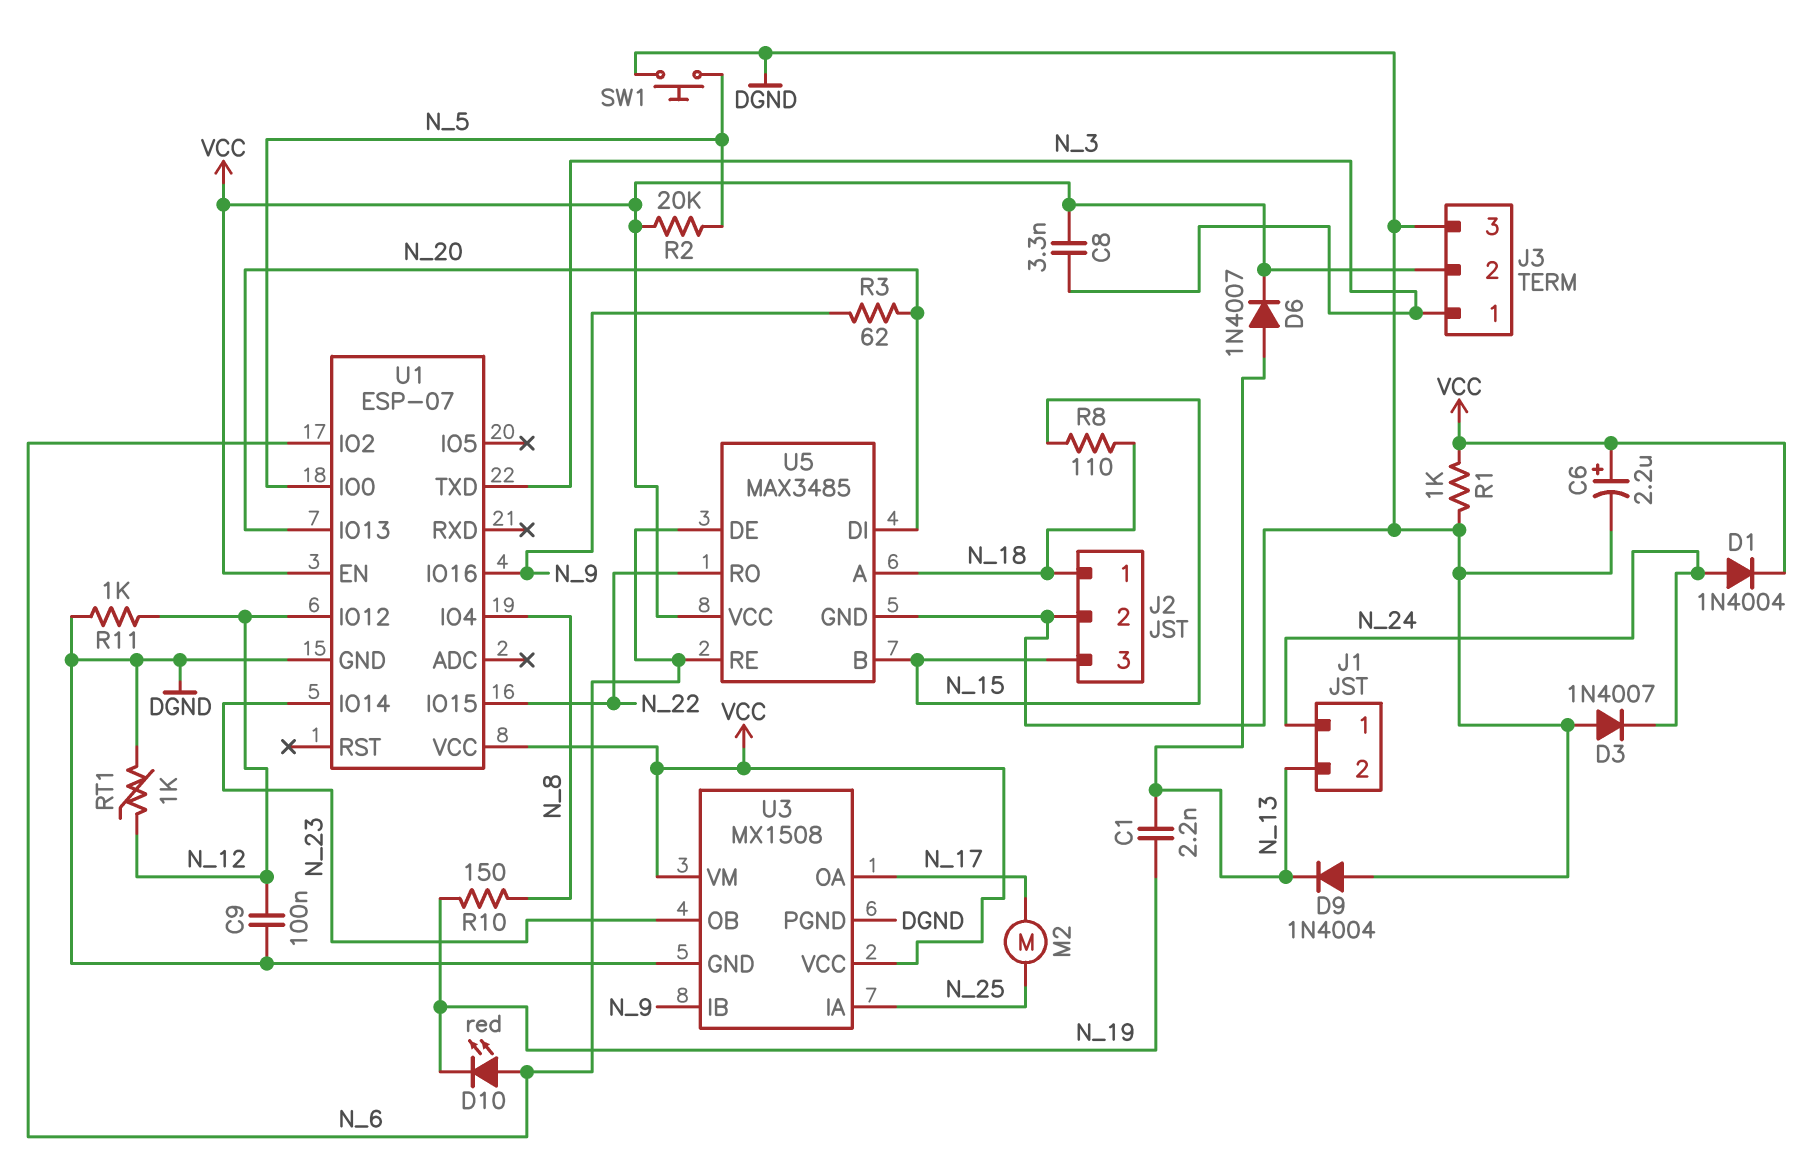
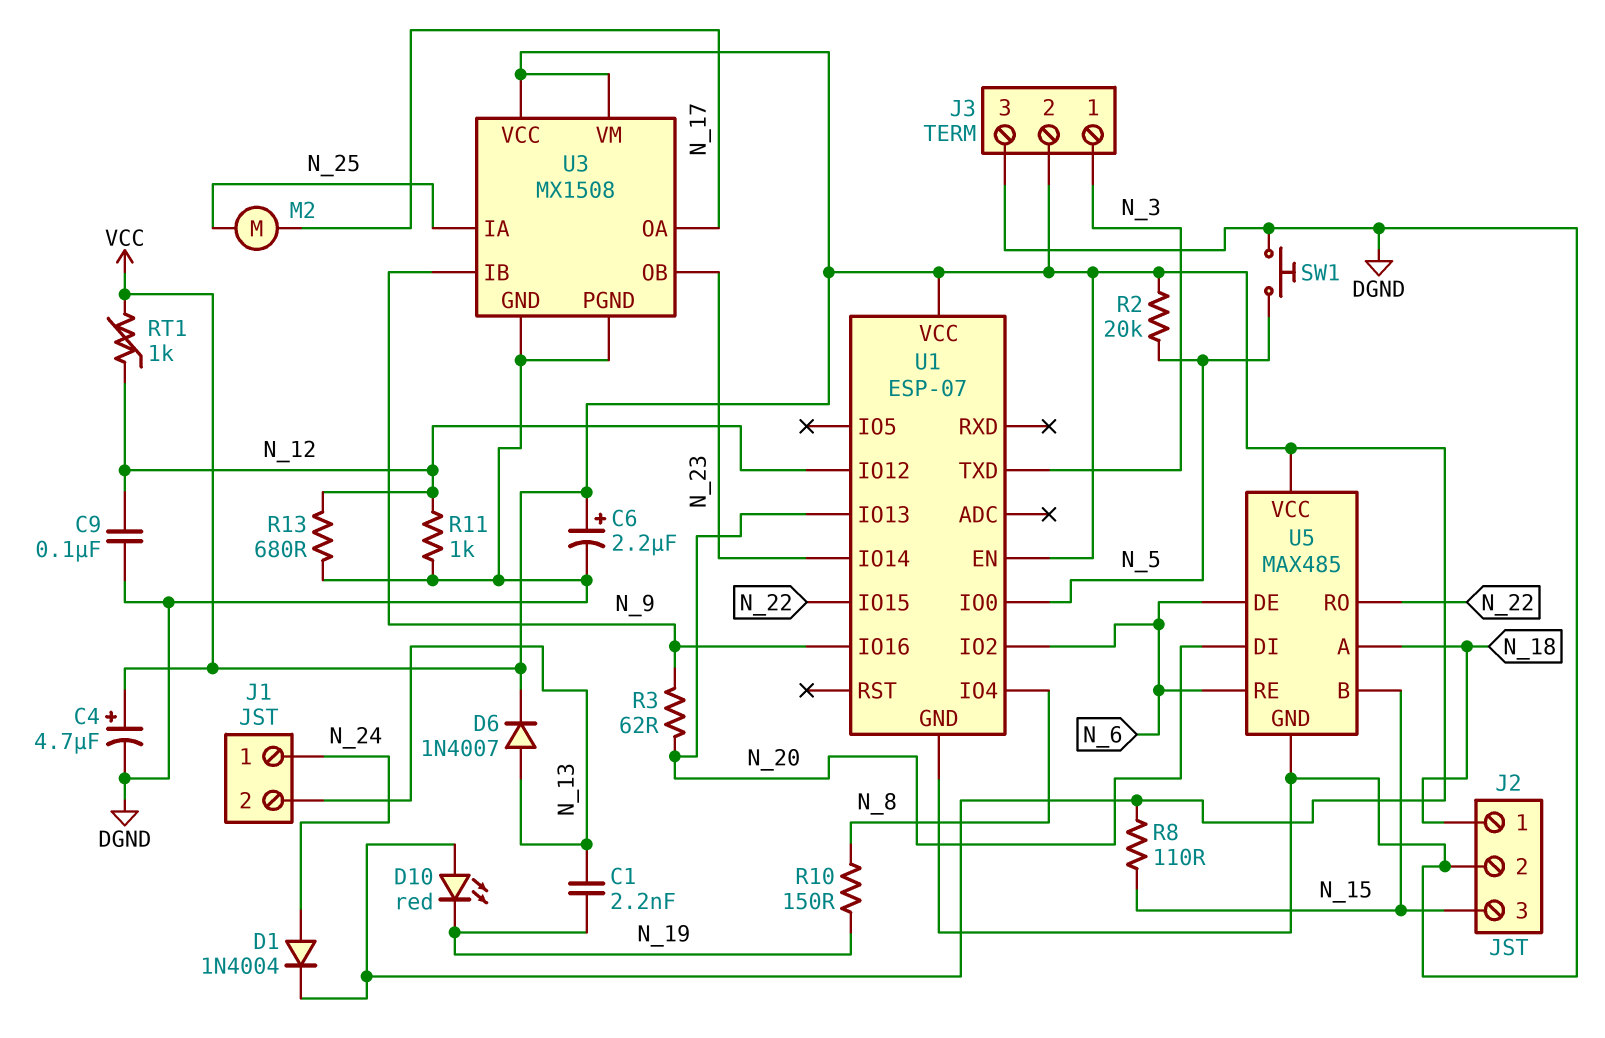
C4: none -> 4.7uF (plus VCC, minus DGND)
C8: 3.3nF (N_3, VCC) -> none
D3: diode 1N4007 (A DGND, K N_24) -> none
D9: diode 1N4004 (A DGND, K N_13) -> none
D10: LED red (A N_6, K N_19) -> LED red (A VCC, K N_19)
R1: 1k (DGND, VCC) -> none
R8: 110 (N_15, N_18) -> 110 (N_15, VCC)
R13: none -> 680 (DGND, N_12)
RT1: 1k (DGND, N_12) -> 1k (N_12, VCC)
U5: MAX3485 -> MAX485

